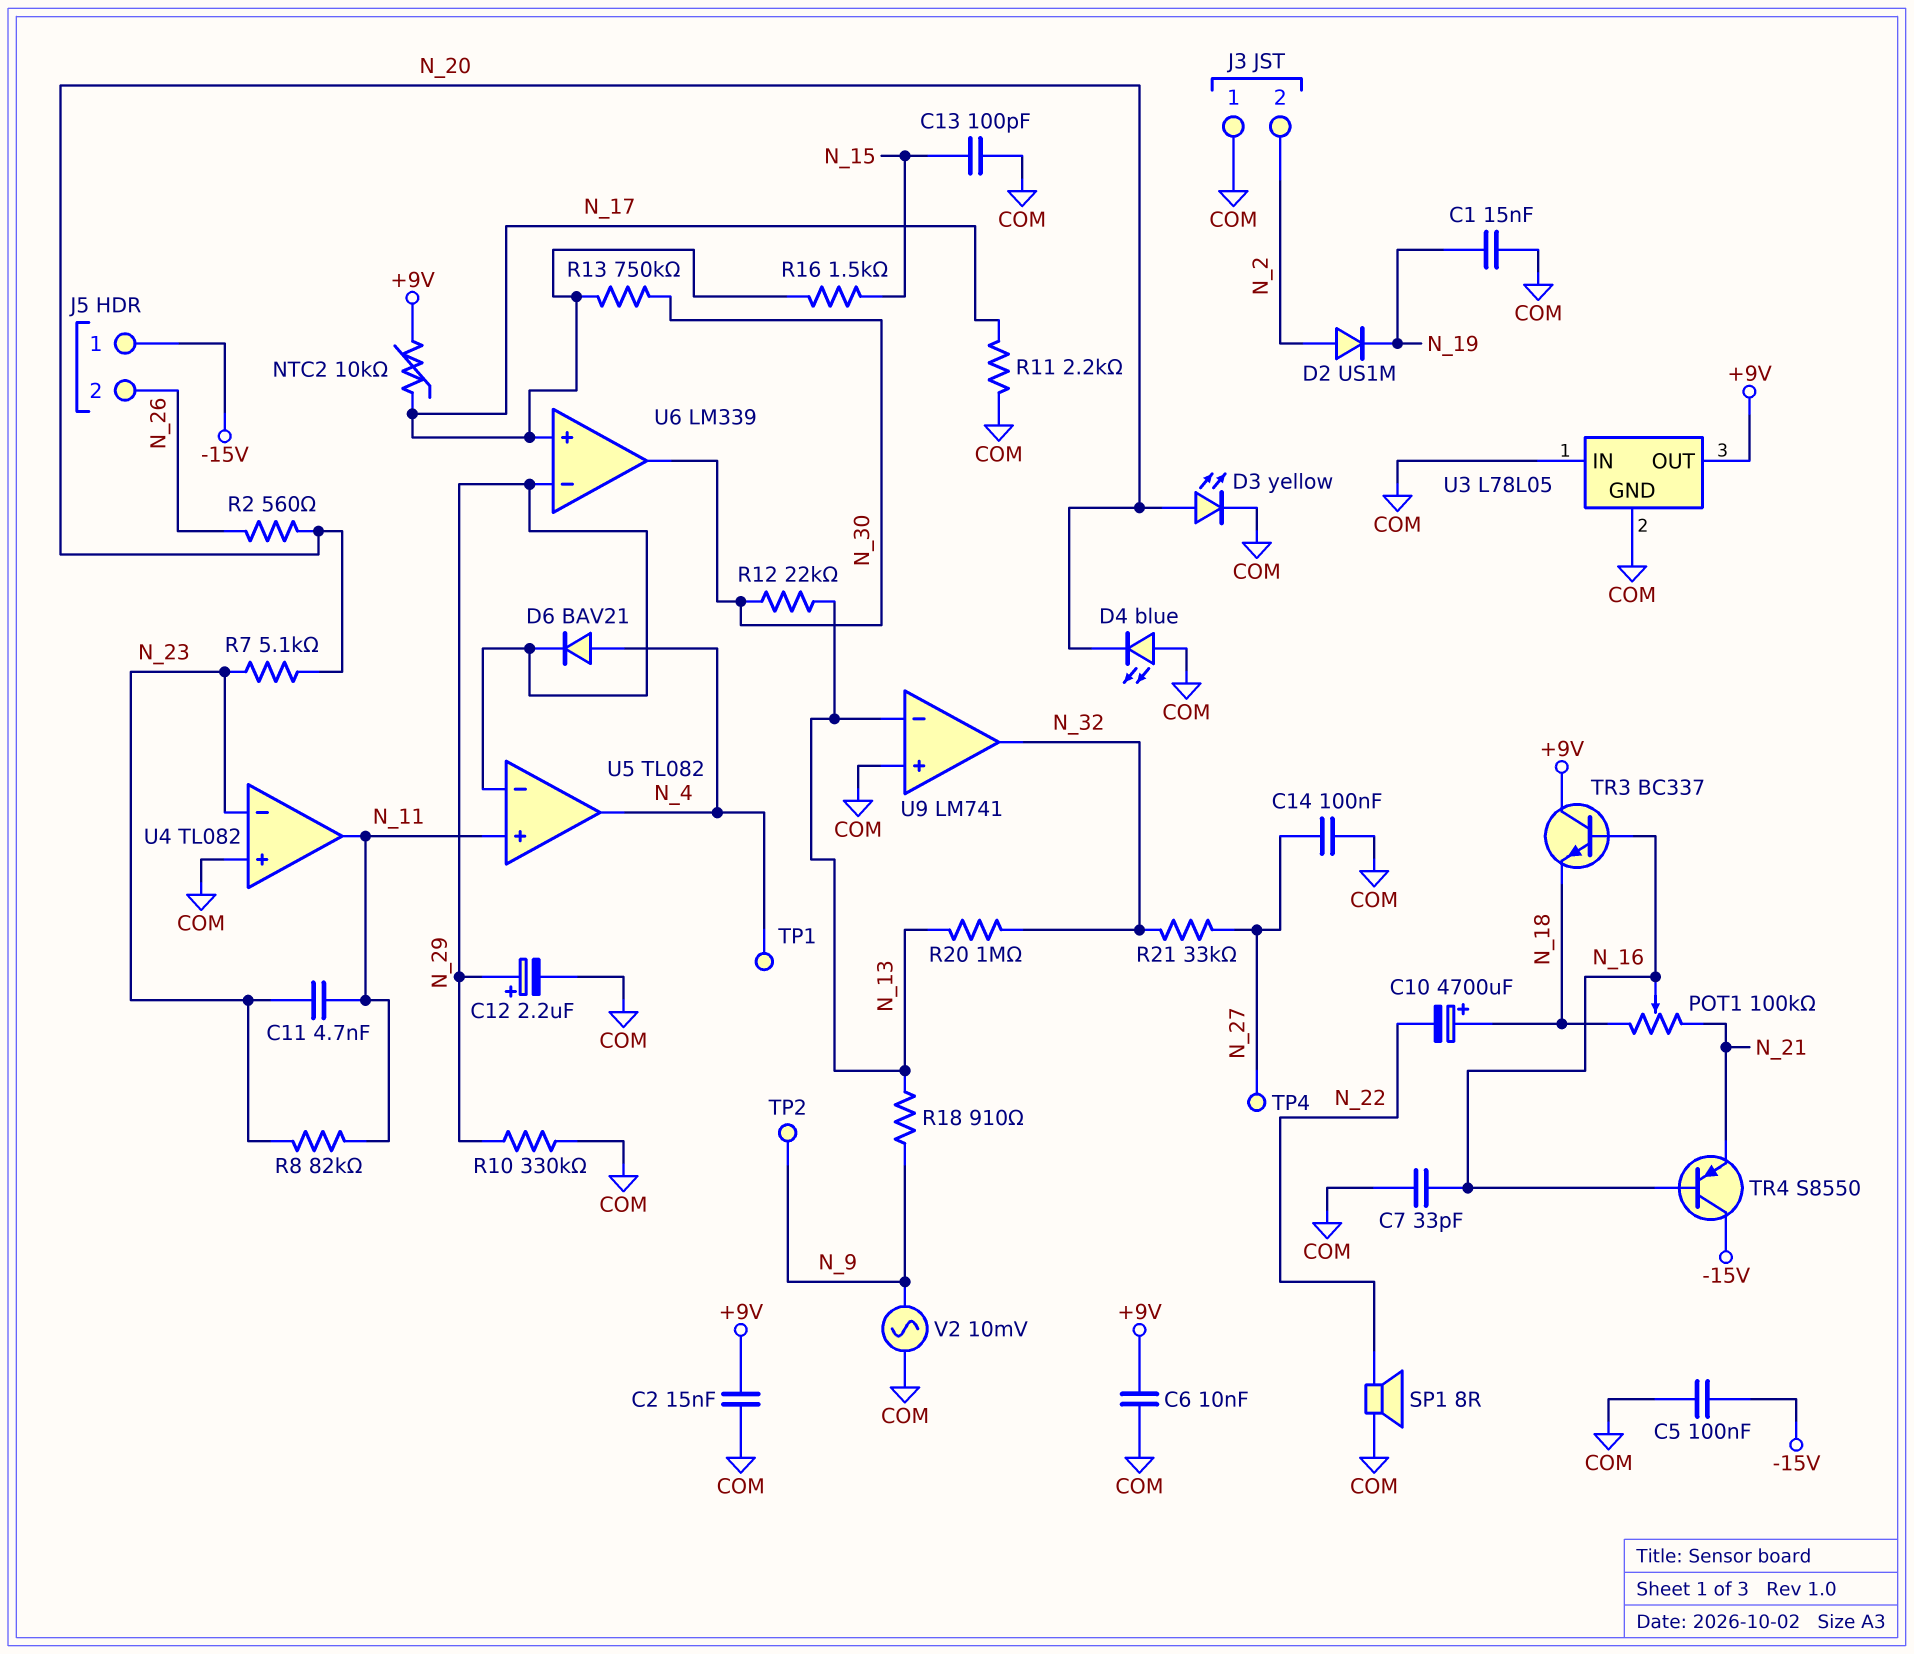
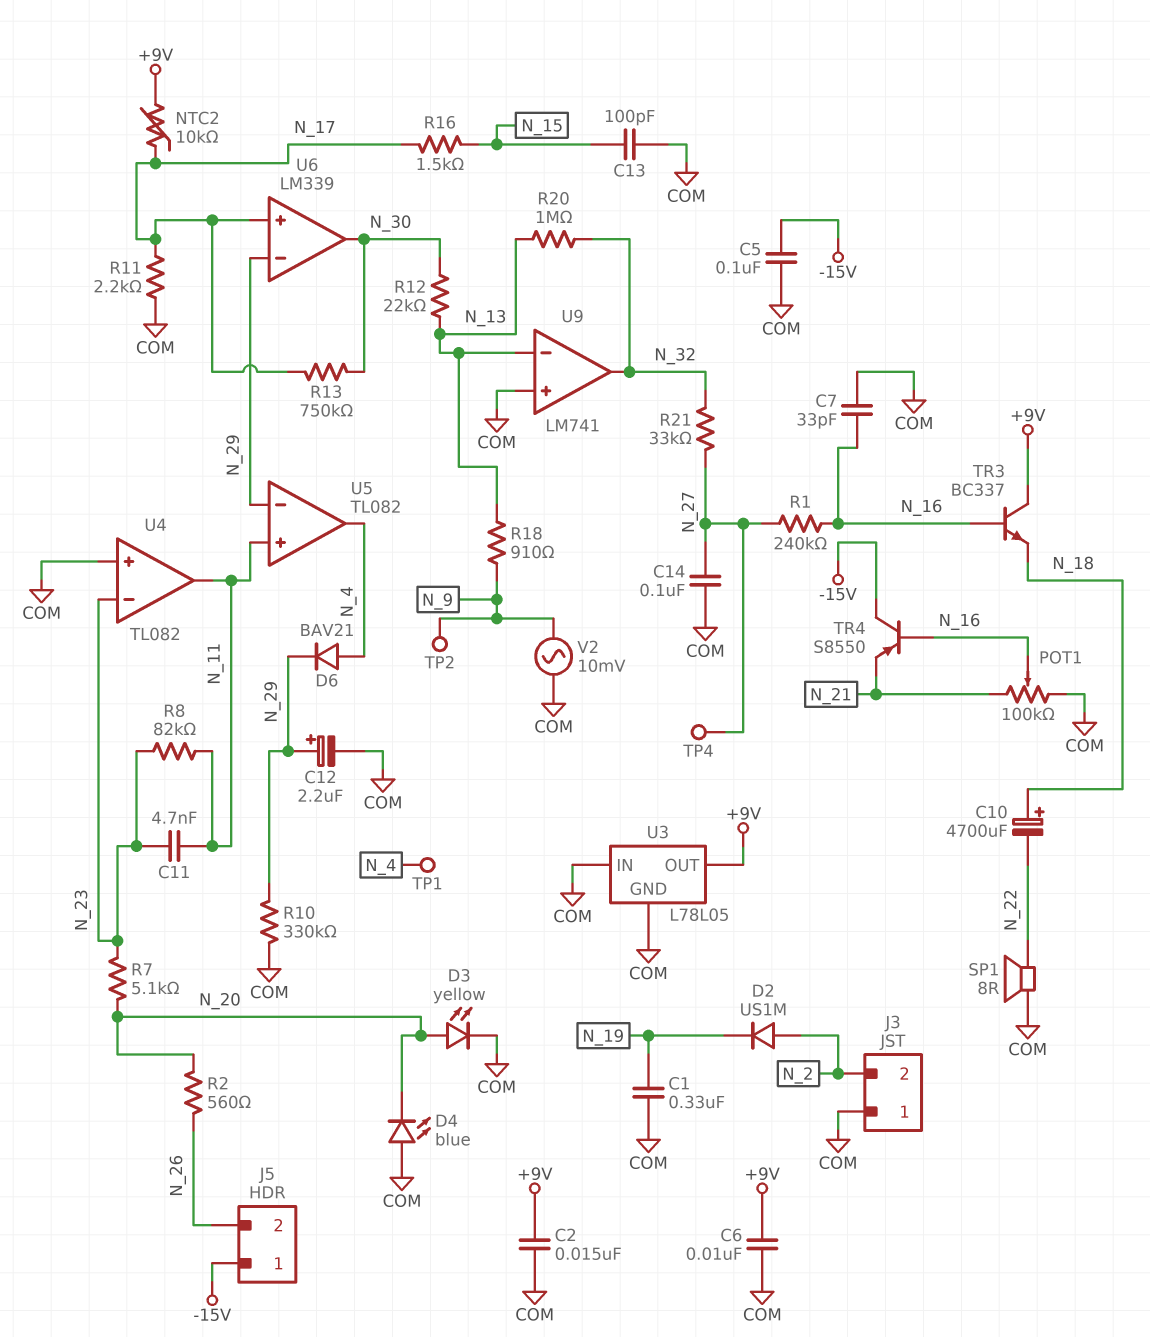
C1: 15nF (COM, N_19) -> 330nF (COM, N_19)
POT1: 100k (N_18, N_21, wiper N_16) -> 100k (COM, N_21, wiper N_16)
R1: none -> 240k (N_16, N_27)

